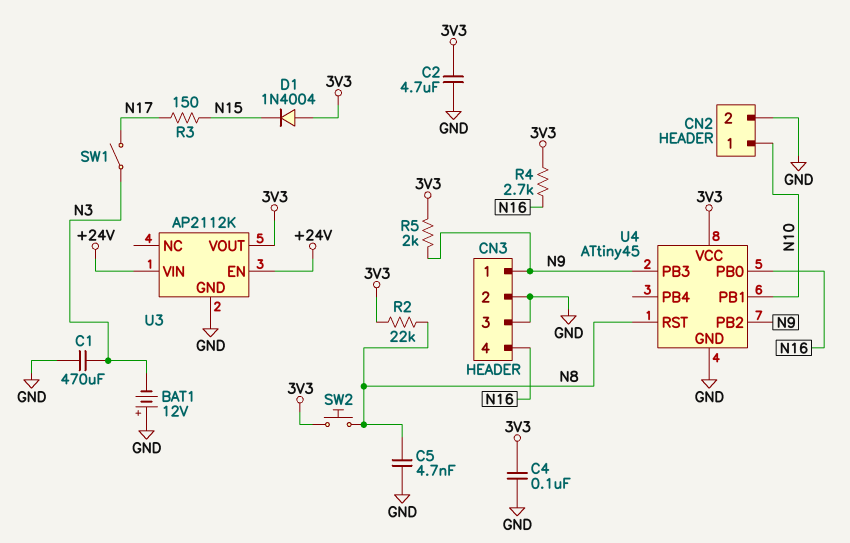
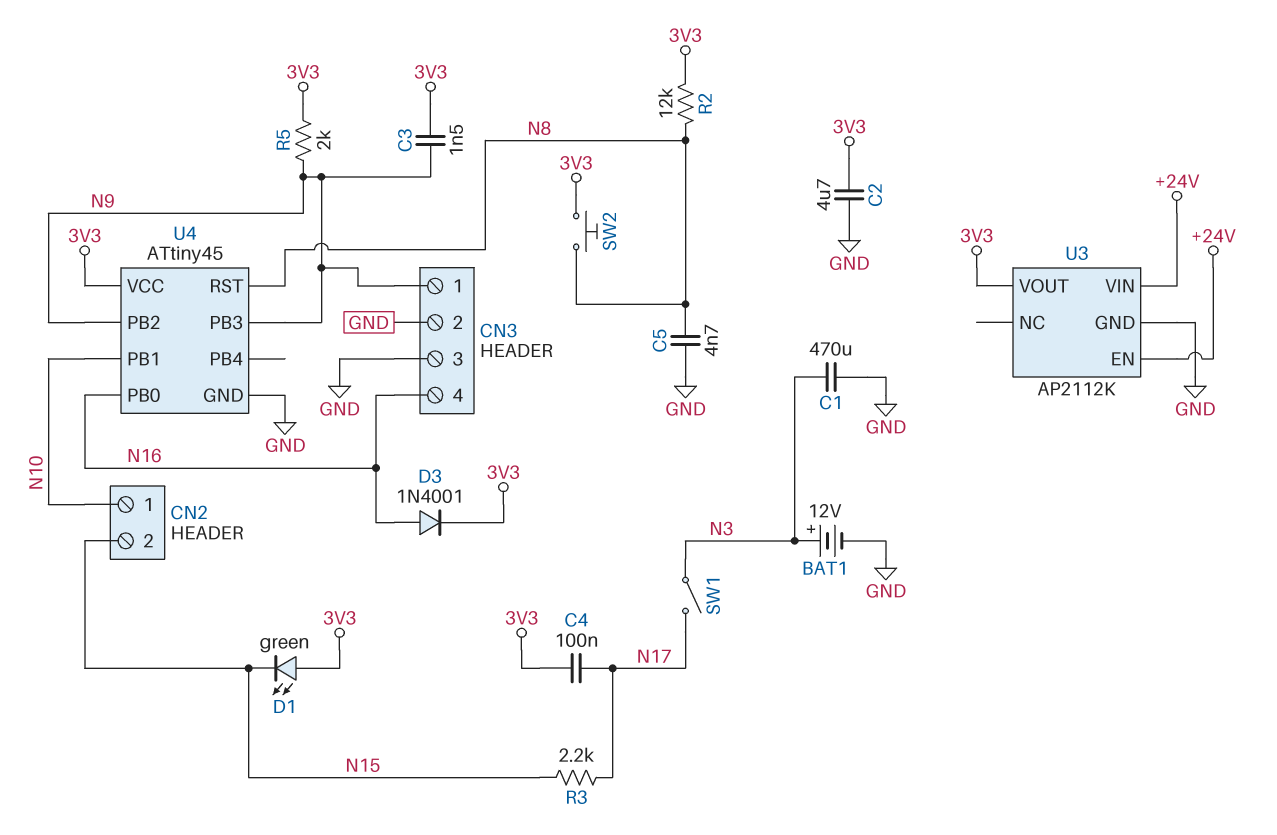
BAT1: 12V (plus GND, minus N3) -> 12V (plus N3, minus GND)
C3: none -> 1.5nF (3V3, N9)
C4: 100nF (3V3, GND) -> 100nF (3V3, N17)
CN2 pin 2: GND -> N15
D1: diode 1N4004 (A 3V3, K N15) -> LED green (A 3V3, K N15)
D3: none -> diode 1N4001 (A N16, K 3V3)
R2: 22k (3V3, N8) -> 12k (3V3, N8)
R3: 150 (N15, N17) -> 2.2k (N15, N17)
R4: 2.7k (3V3, N16) -> none

